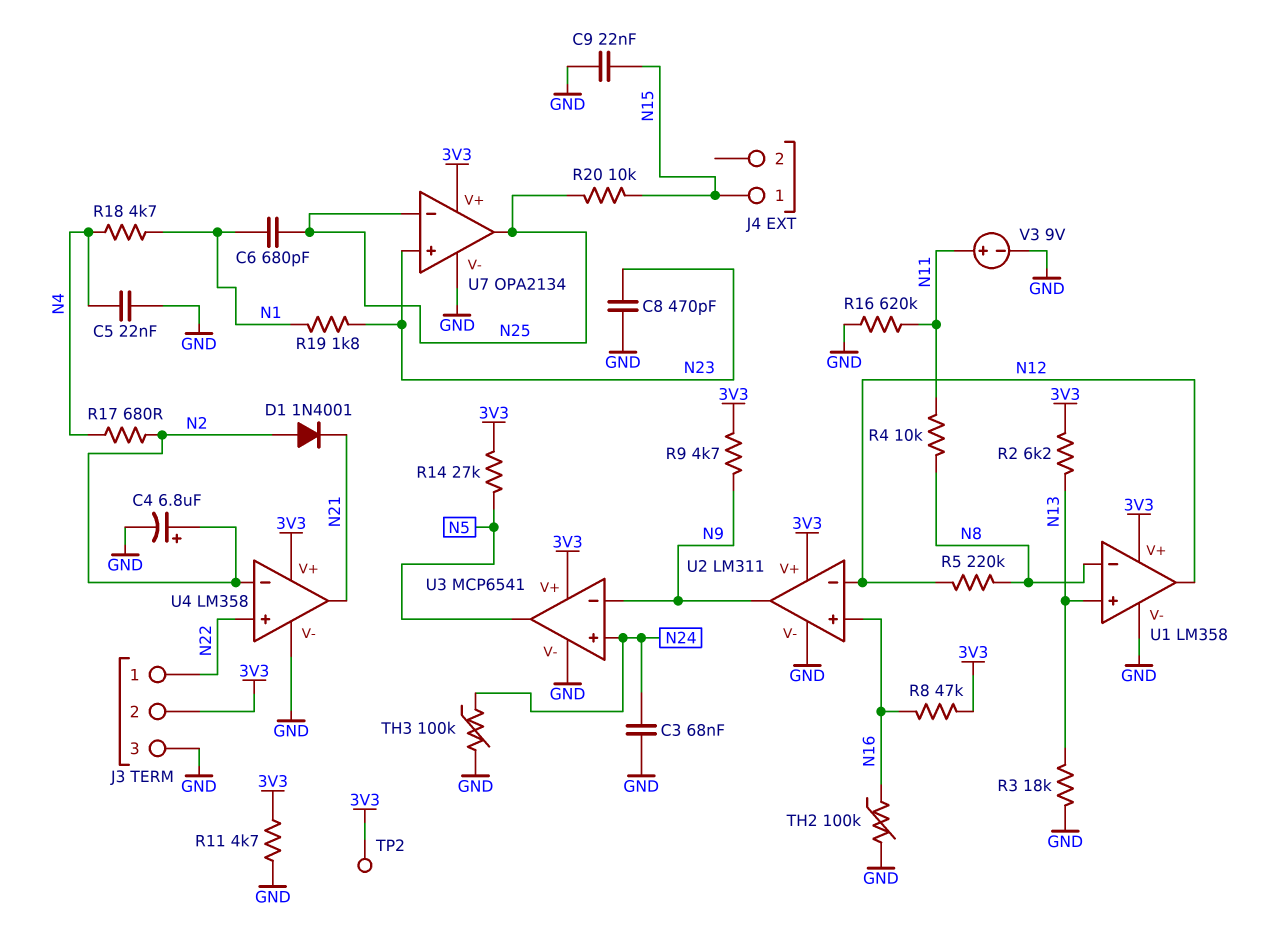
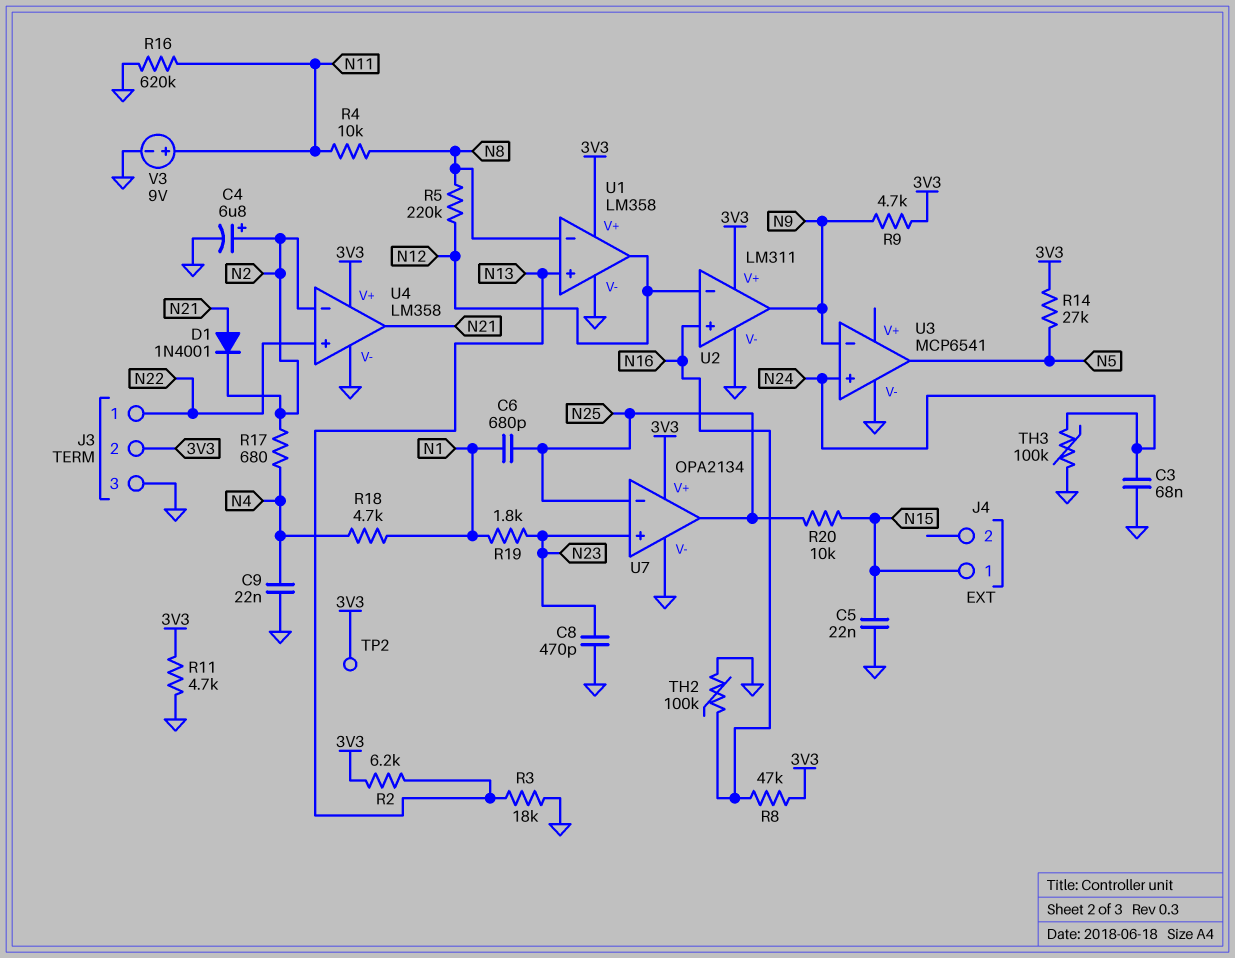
C5: 22nF (GND, N4) -> 22nF (GND, N15)
C9: 22nF (GND, N15) -> 22nF (GND, N4)
D1: diode 1N4001 (A N2, K N21) -> diode 1N4001 (A N21, K N2)
U3 pin V+: 3V3 -> none

